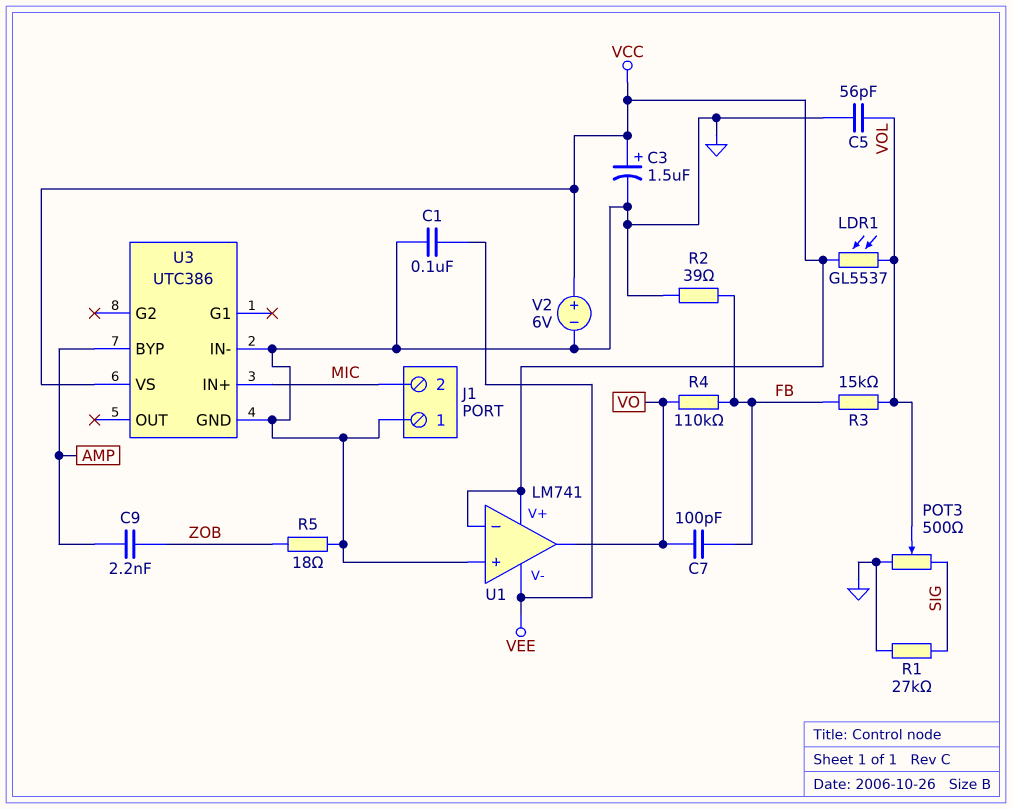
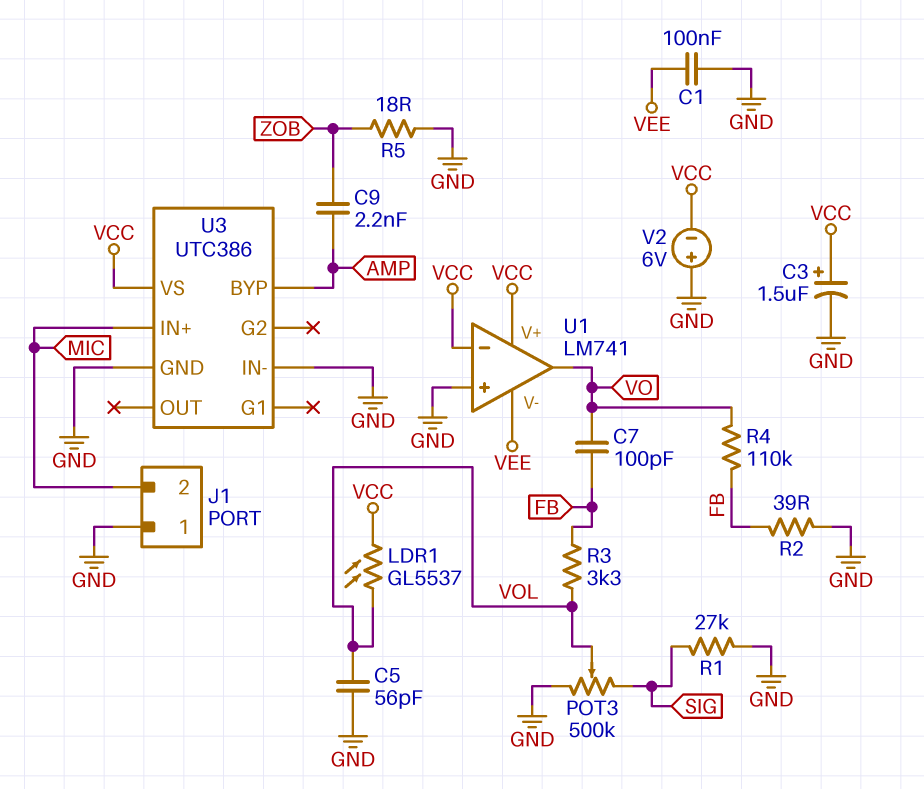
POT3: 500 (GND, SIG, wiper VOL) -> 500k (GND, SIG, wiper VOL)
R3: 15k (FB, VOL) -> 3.3k (FB, VOL)
V2: 6V (plus VCC, minus GND) -> 6V (plus GND, minus VCC)

